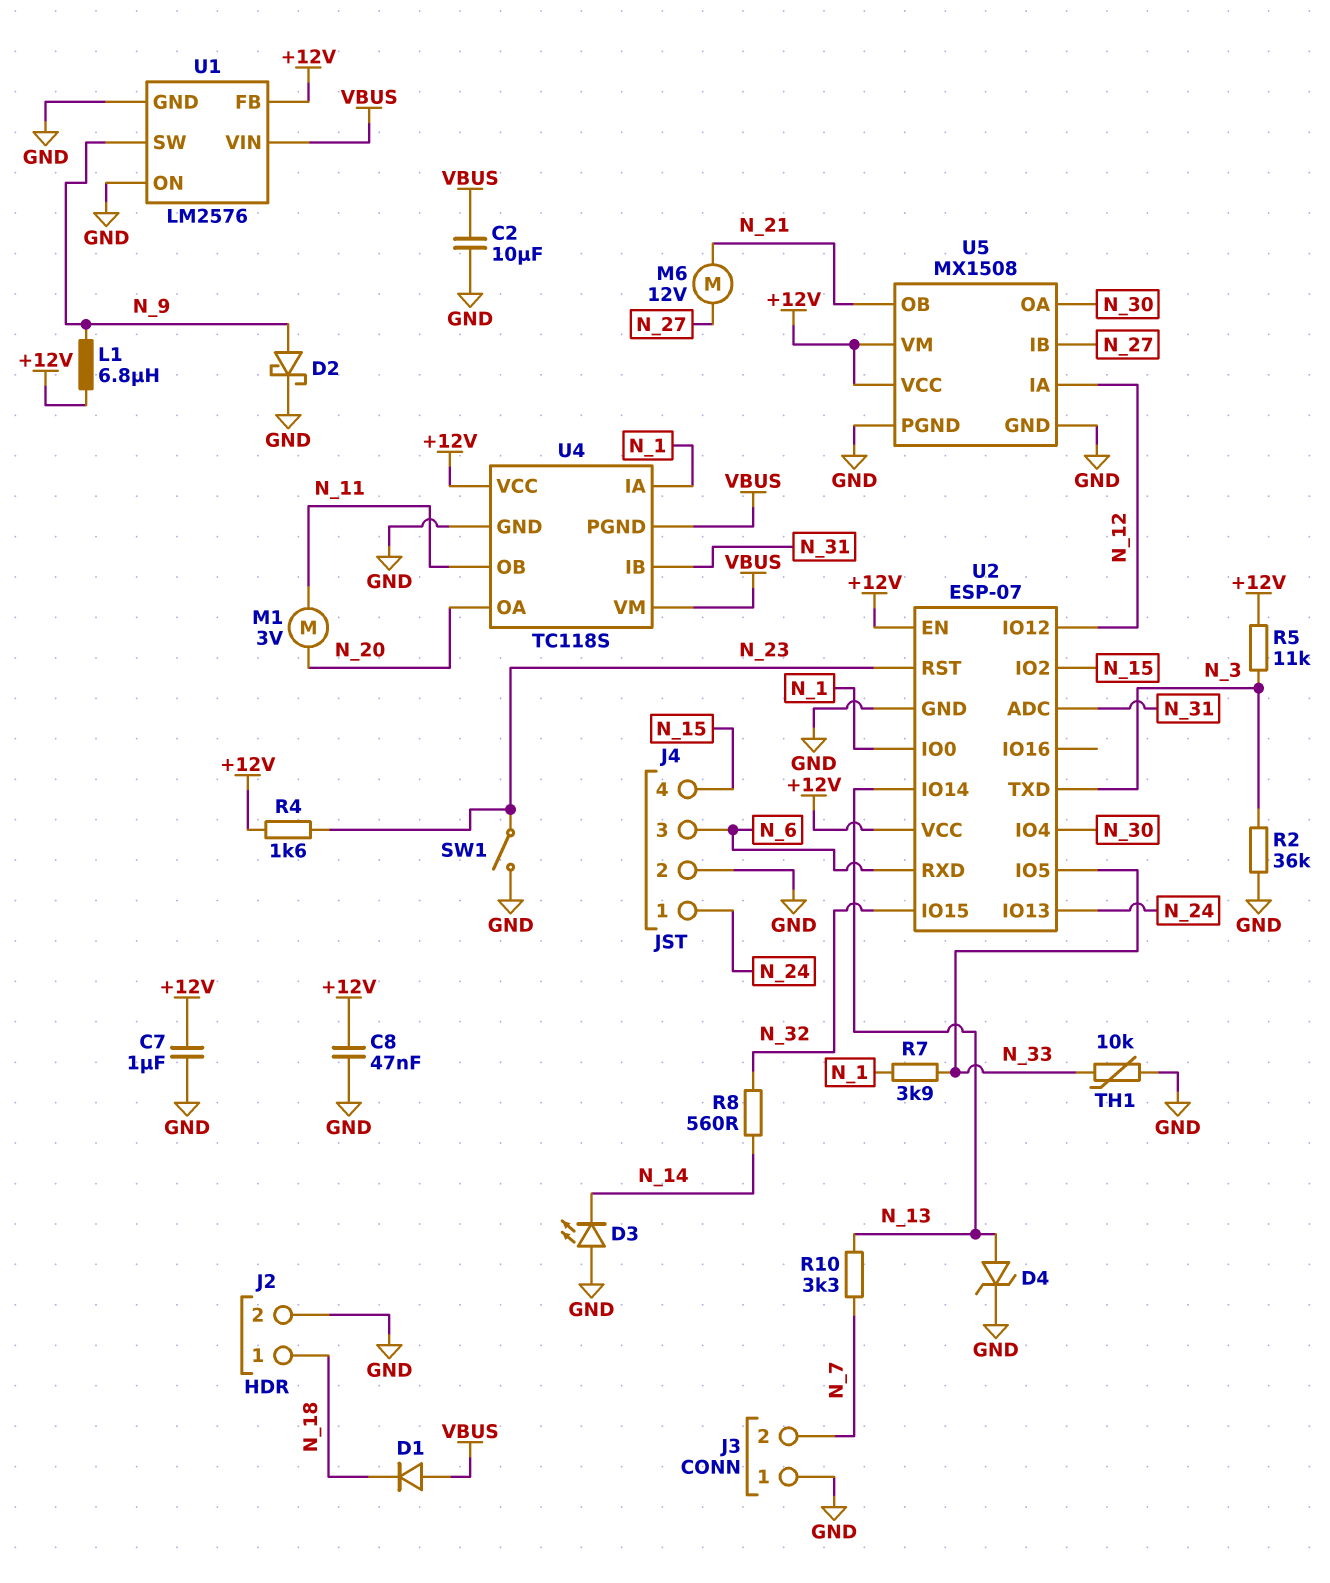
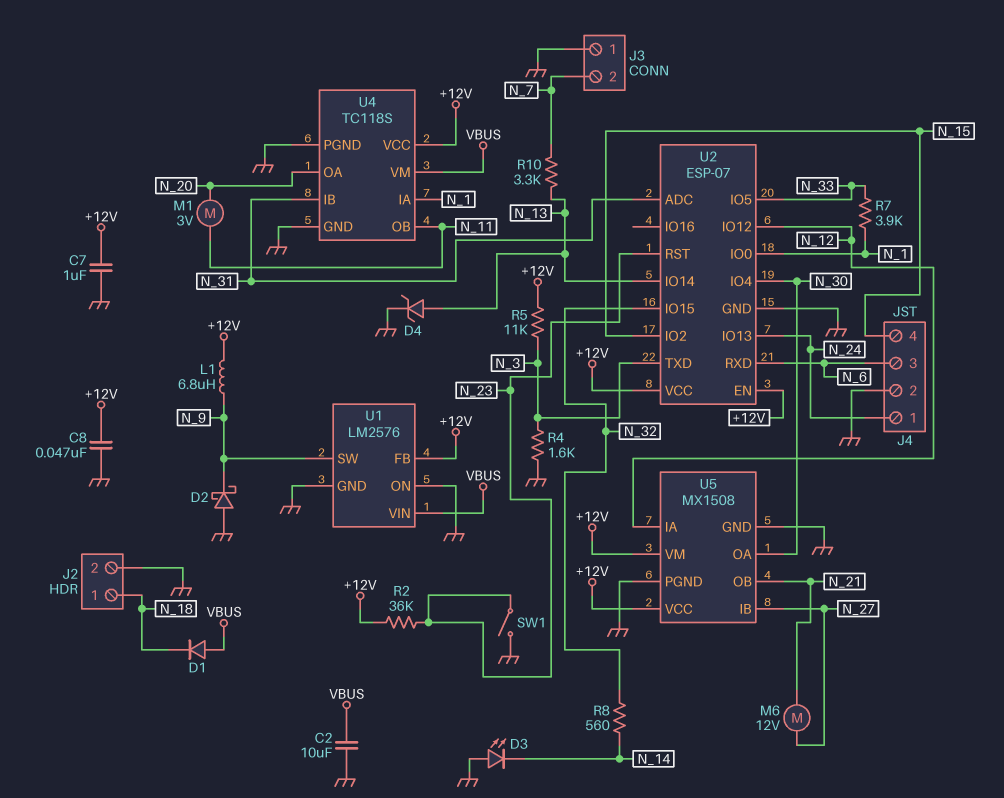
D2: schottky (A N_9, K GND) -> schottky (A GND, K N_9)
R2: 36k (GND, N_3) -> 36k (+12V, N_23)
R4: 1.6k (+12V, N_23) -> 1.6k (GND, N_3)
TH1: 10k (GND, N_33) -> none
U4 pin PGND: VBUS -> GND

